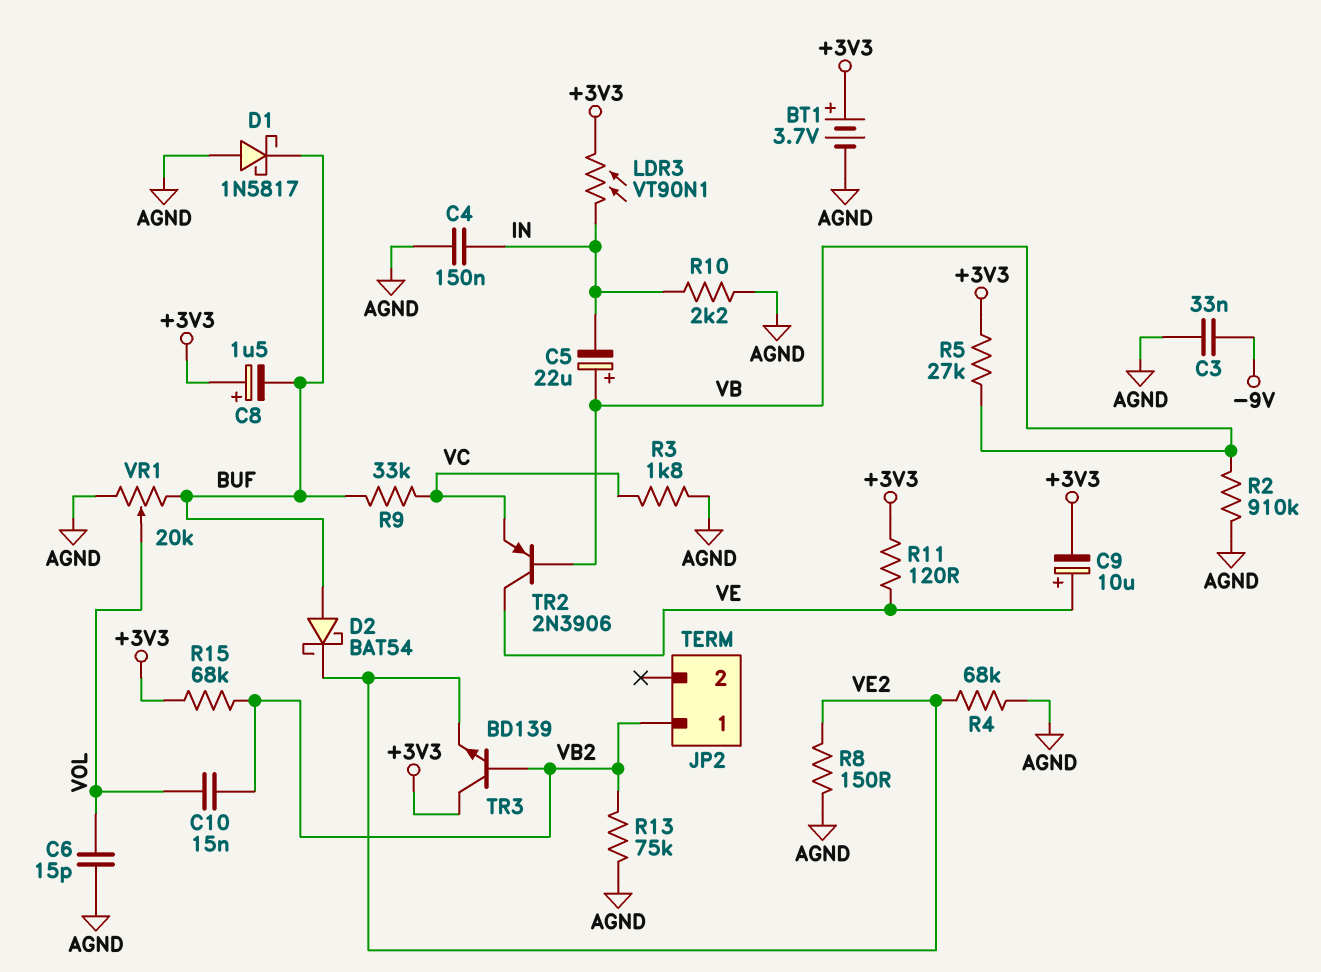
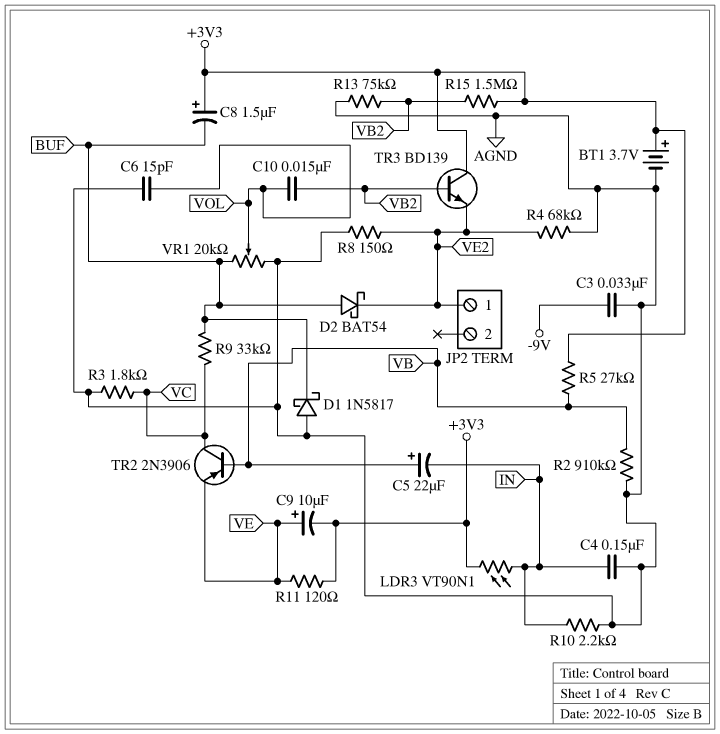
JP2 pin 1: VB2 -> VE2
R15: 68k (+3V3, VB2) -> 1.5M (+3V3, VB2)
TR2: PNP 2N3906 (B VB, C VE, E VC) -> PNP 2N3906 (B VB, C VC, E VE)

